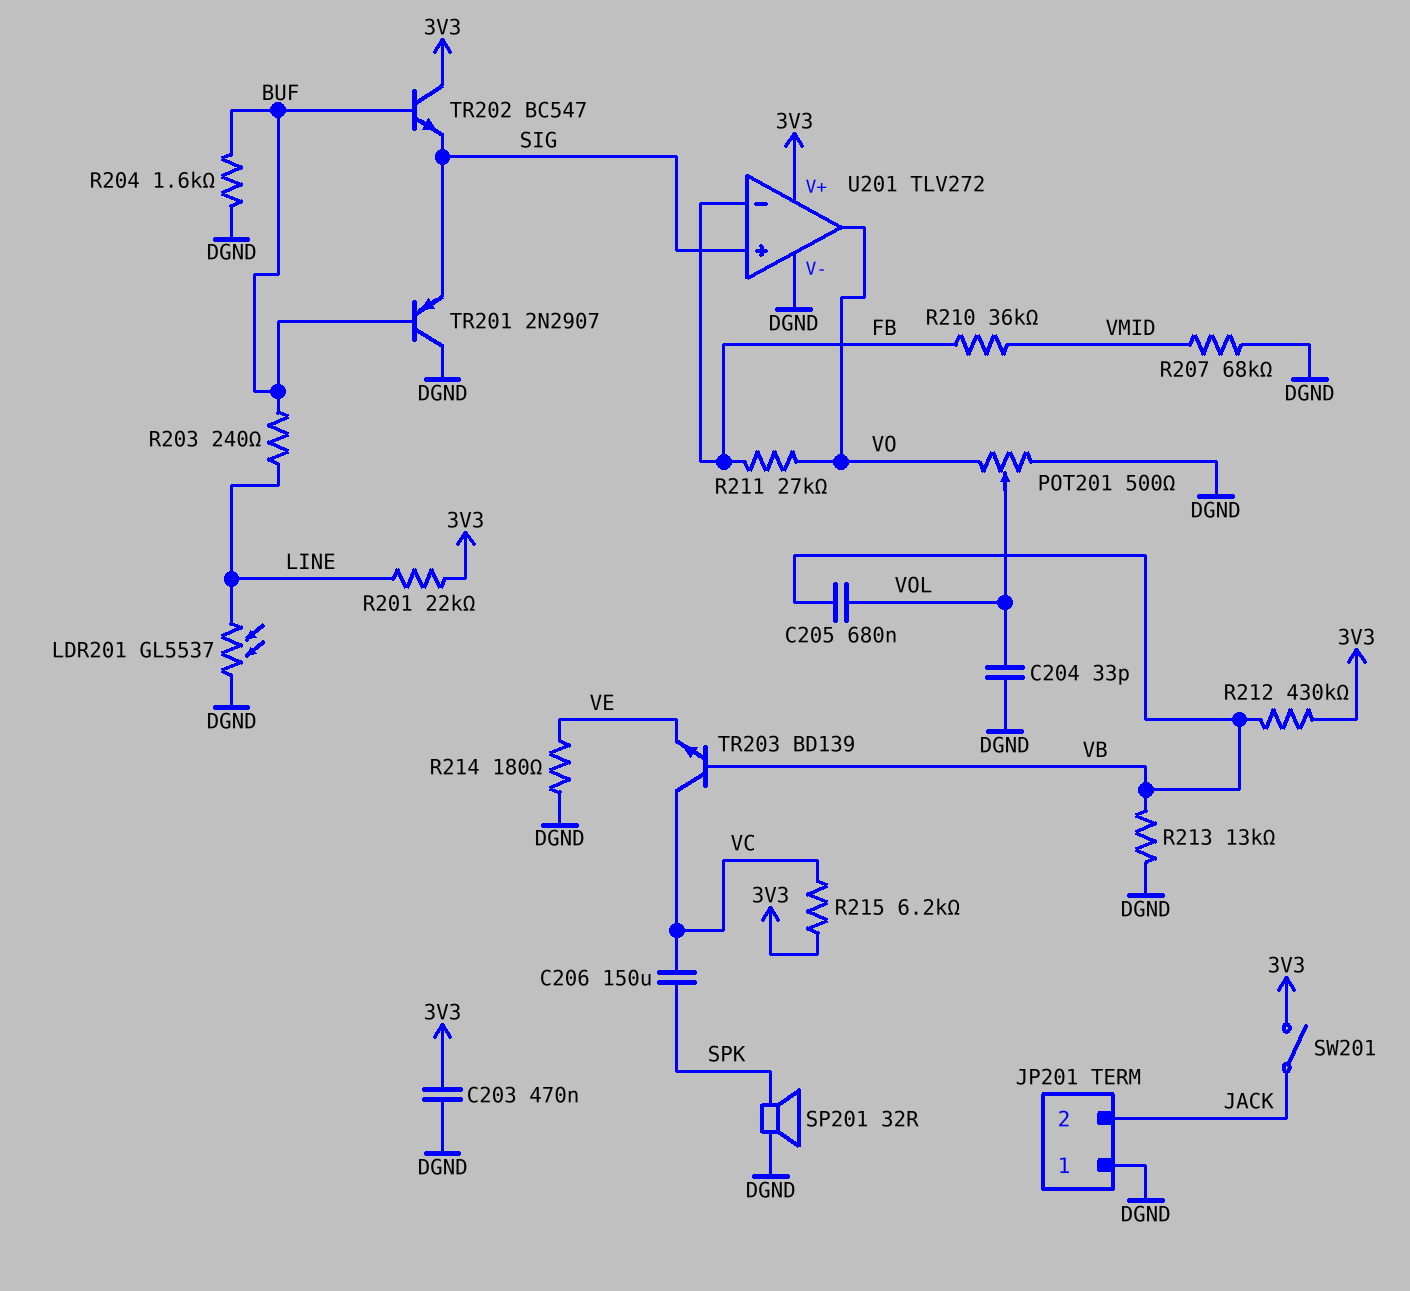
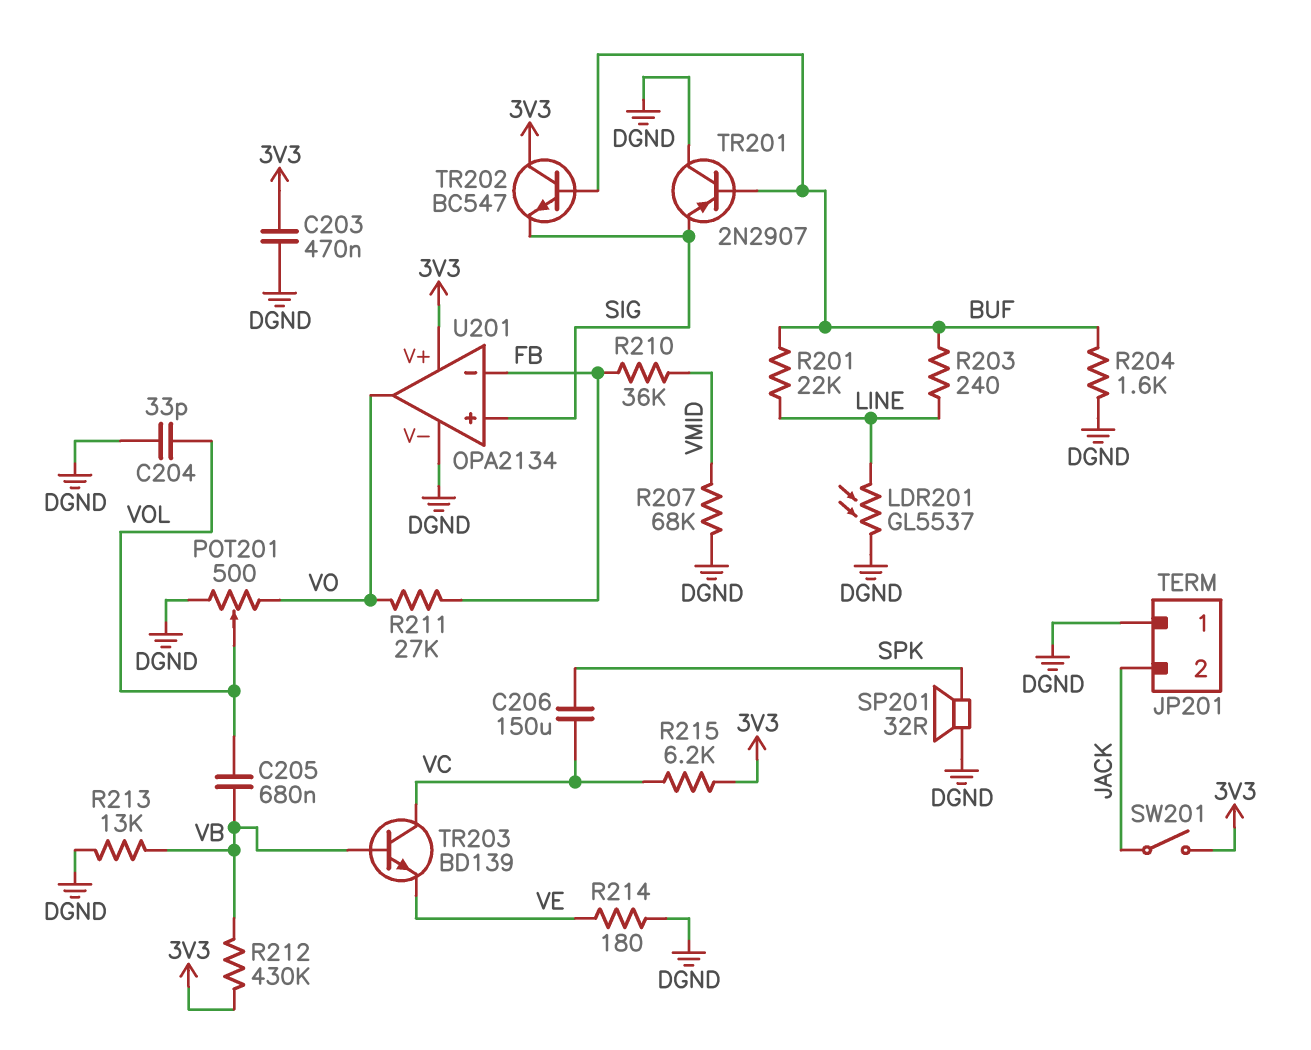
R201: 22k (3V3, LINE) -> 22k (BUF, LINE)
U201: TLV272 -> OPA2134

